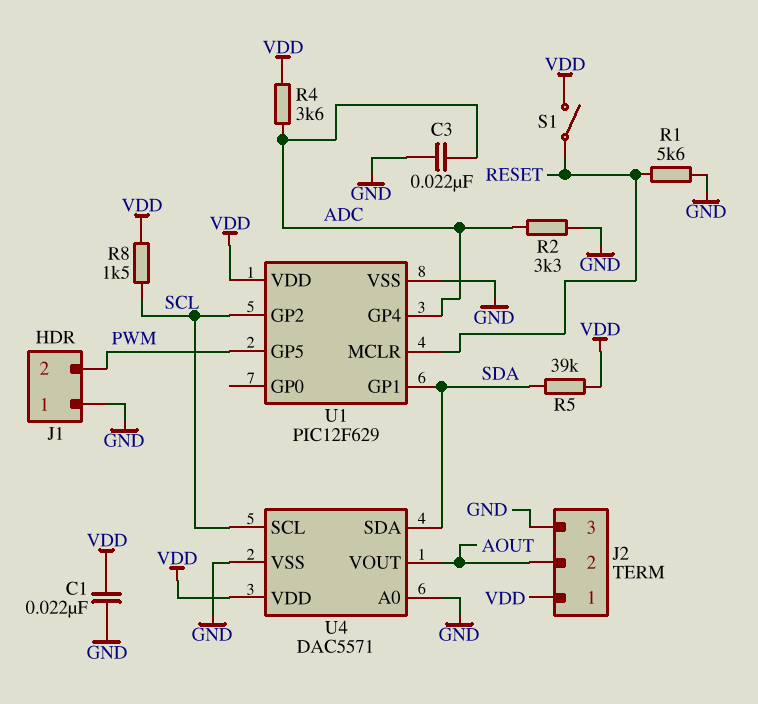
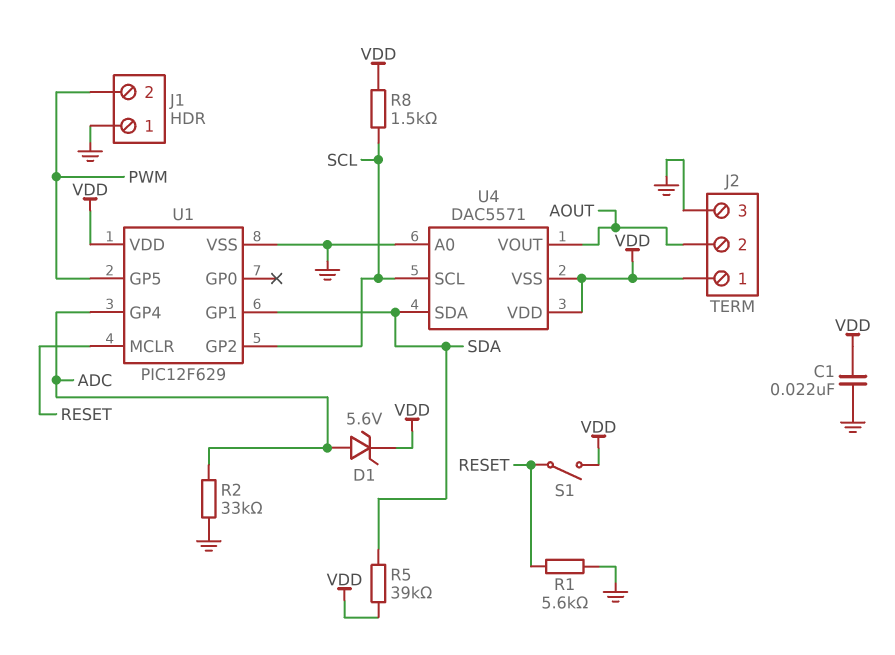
C3: 22nF (ADC, GND) -> none
D1: none -> zener 5.6V (A ADC, K VDD)
R2: 3.3k (ADC, GND) -> 33k (ADC, GND)
R4: 3.6k (ADC, VDD) -> none
U4 pin VSS: GND -> VDD

